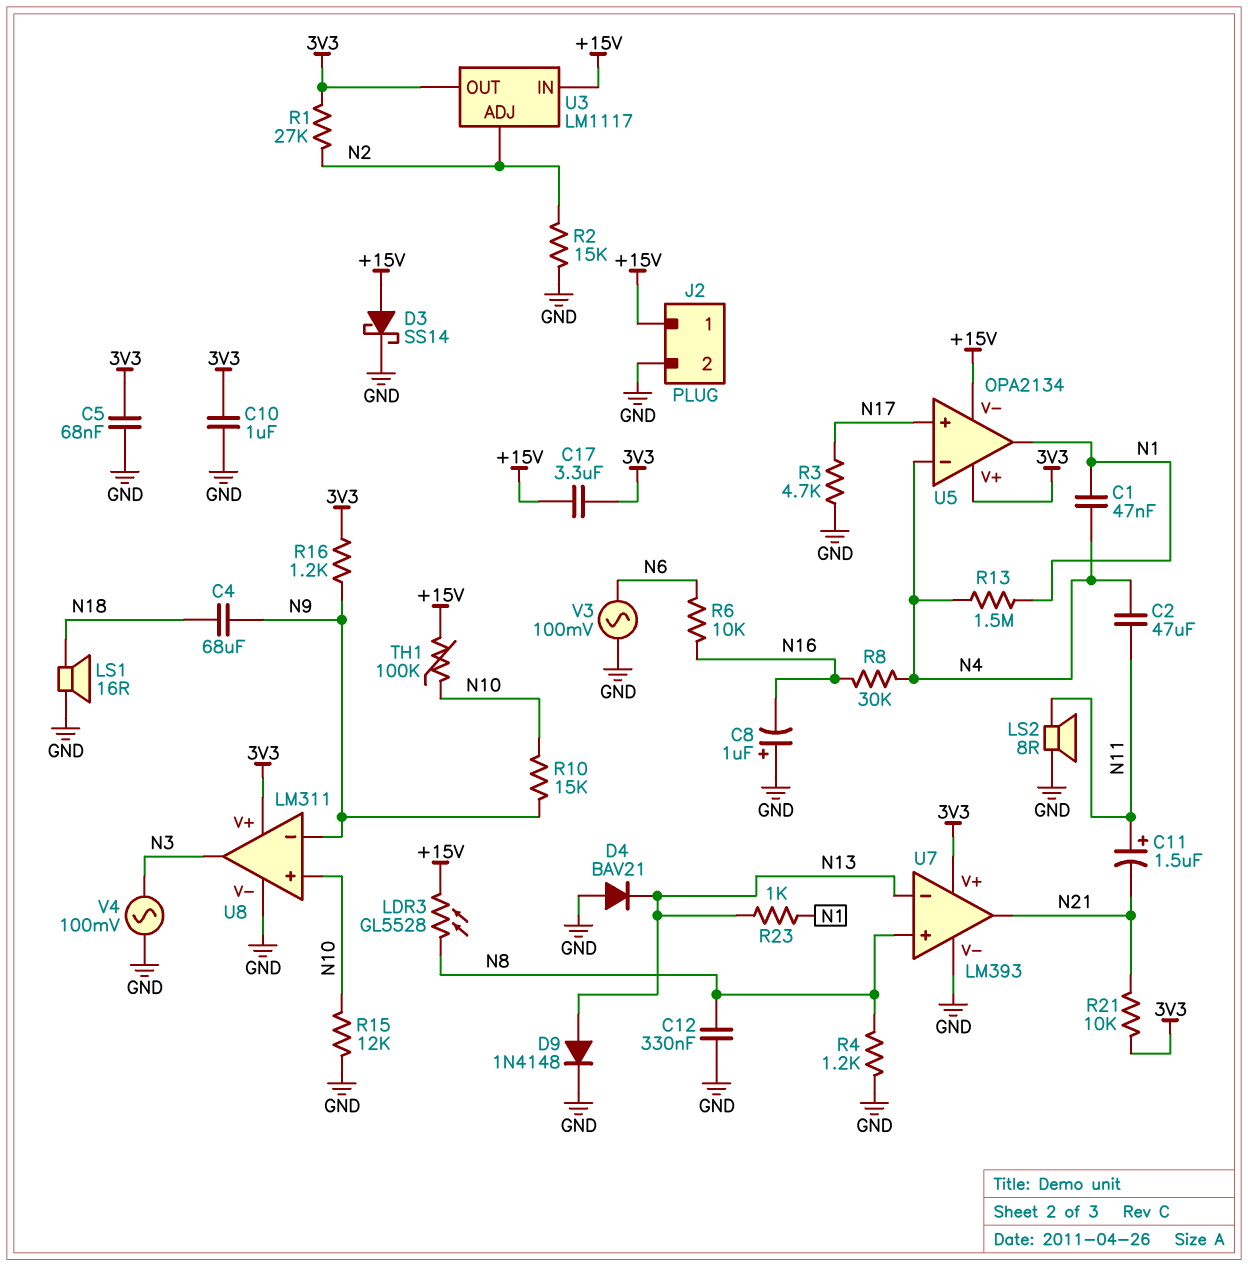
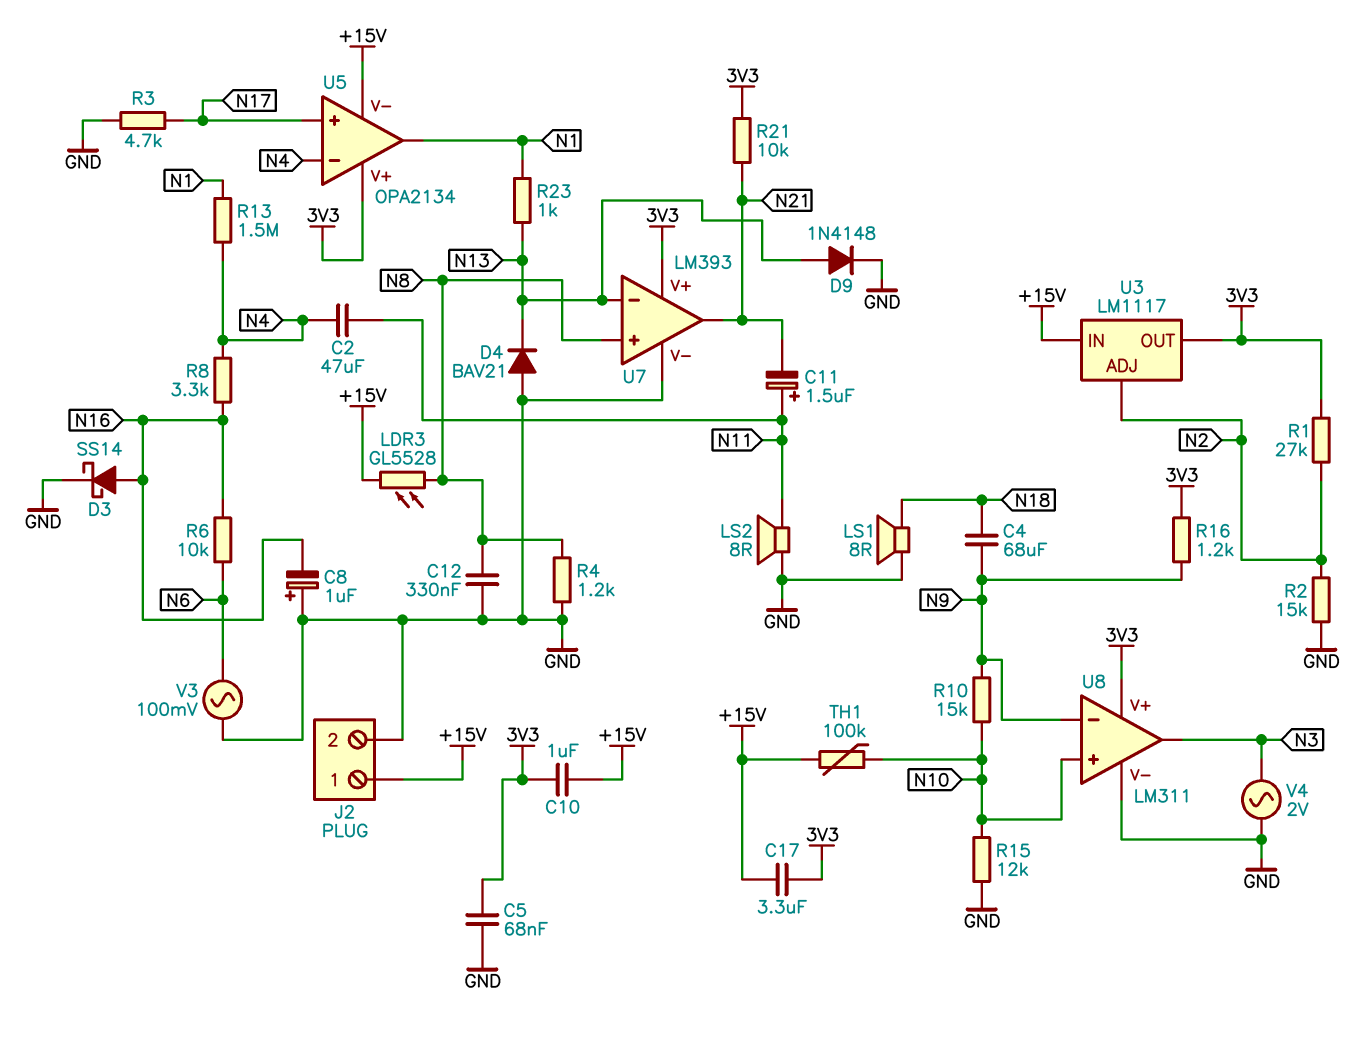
C1: 47nF (N1, N4) -> none
C10: 1uF (3V3, GND) -> 1uF (+15V, 3V3)
D3: schottky SS14 (A +15V, K GND) -> schottky SS14 (A N16, K GND)
LS1: speaker 16R (GND, N18) -> speaker 8R (GND, N18)
R8: 30k (N4, N16) -> 3.3k (N4, N16)
V4: AC 100mV (GND, N3) -> AC 2V (GND, N3)

